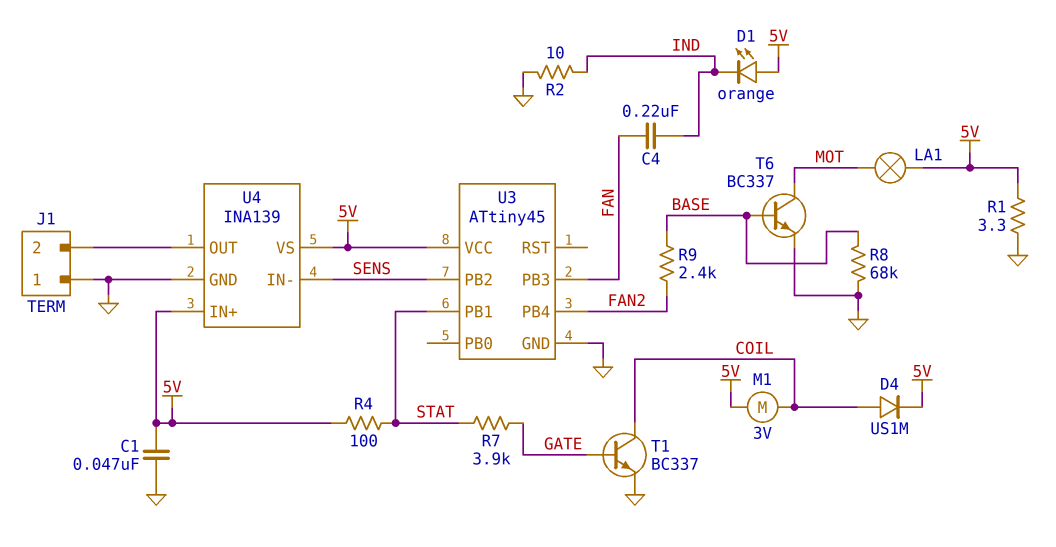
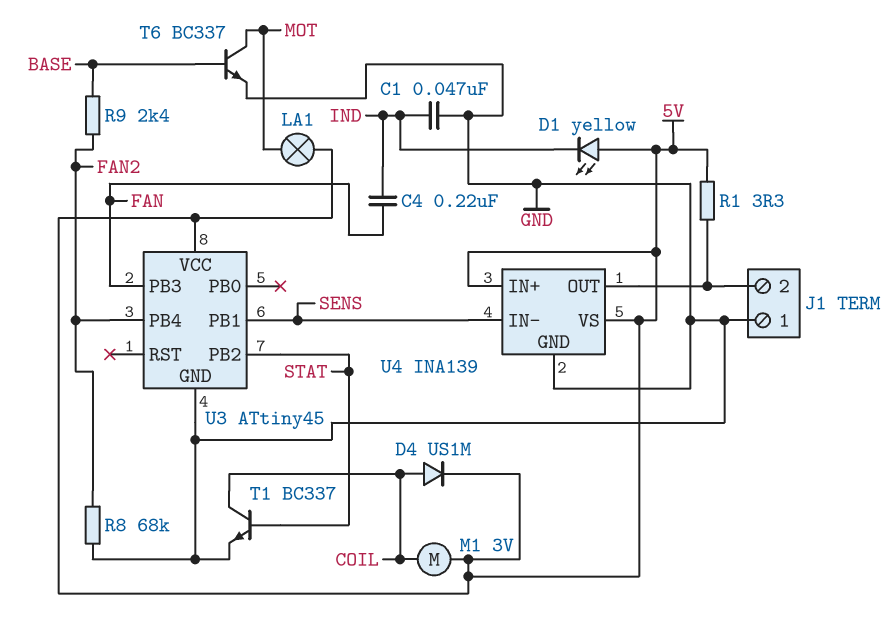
C1: 47nF (5V, GND) -> 47nF (GND, IND)
D1: LED orange (A 5V, K IND) -> LED yellow (A 5V, K IND)
R1: 3.3 (5V, GND) -> 3.3 (5V, J1/2)
R2: 10 (GND, IND) -> none
R4: 100 (5V, STAT) -> none
R7: 3.9k (GATE, STAT) -> none
R8: 68k (BASE, GND) -> 68k (FAN2, GND)
T1: NPN BC337 (B GATE, C COIL, E GND) -> NPN BC337 (B STAT, C COIL, E GND)
U3 pin PB1: STAT -> SENS
U3 pin PB2: SENS -> STAT

